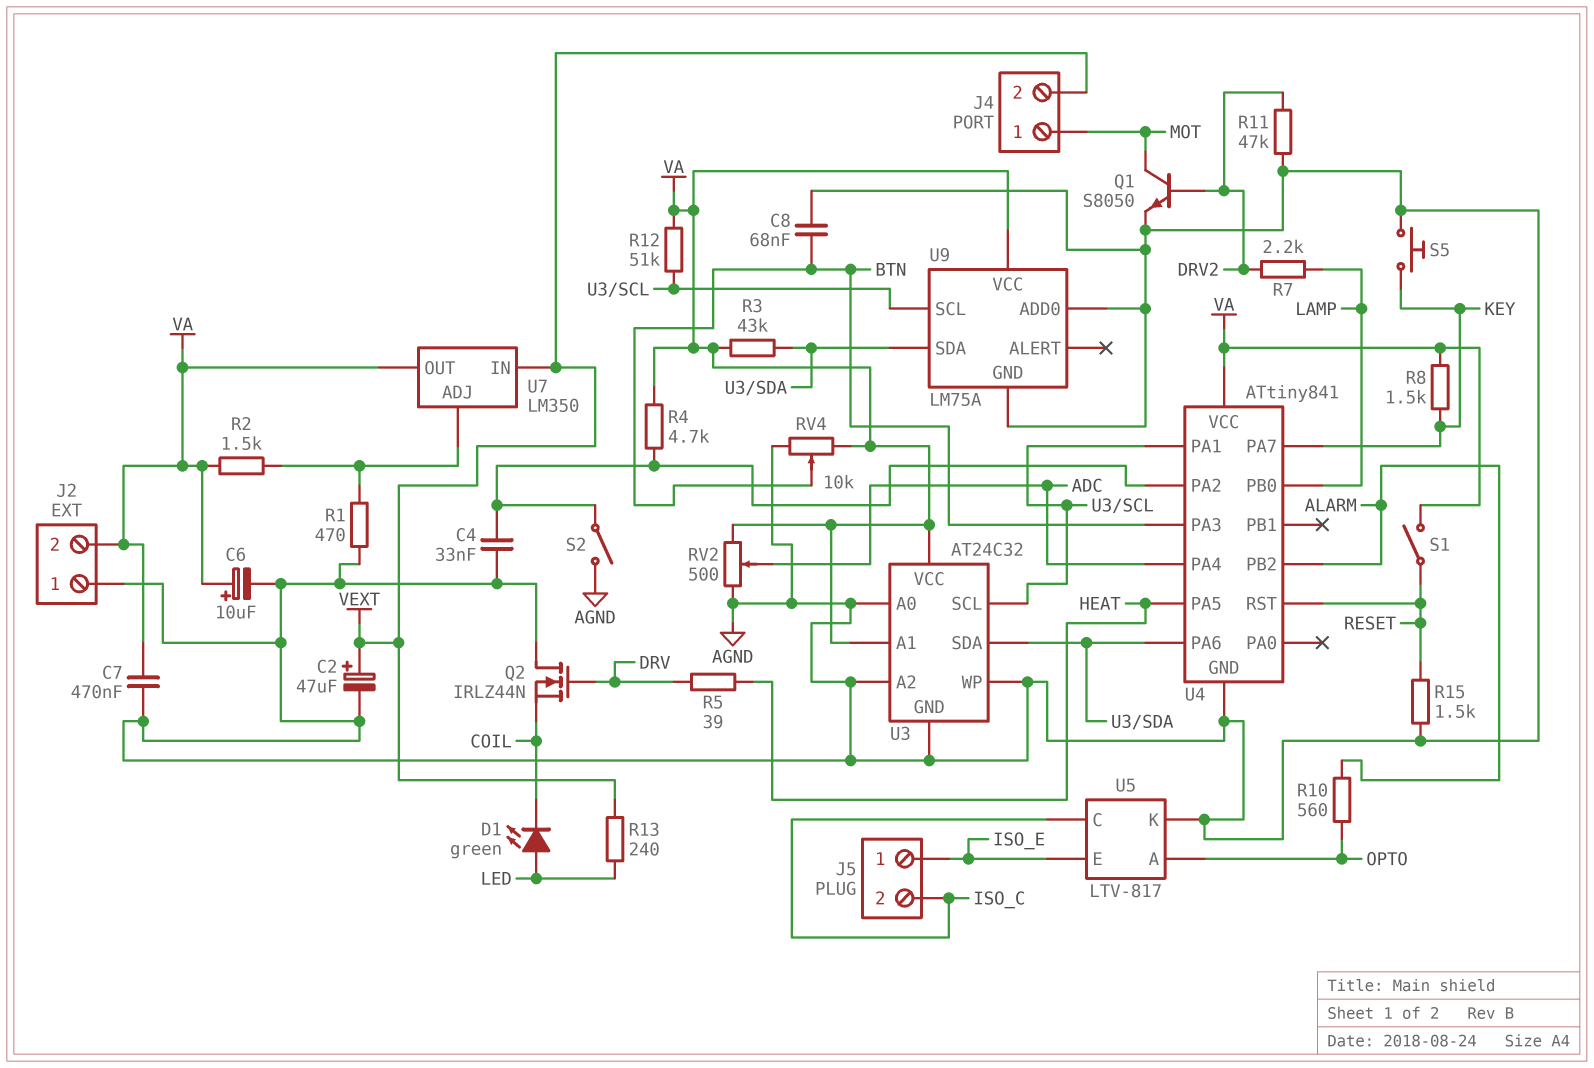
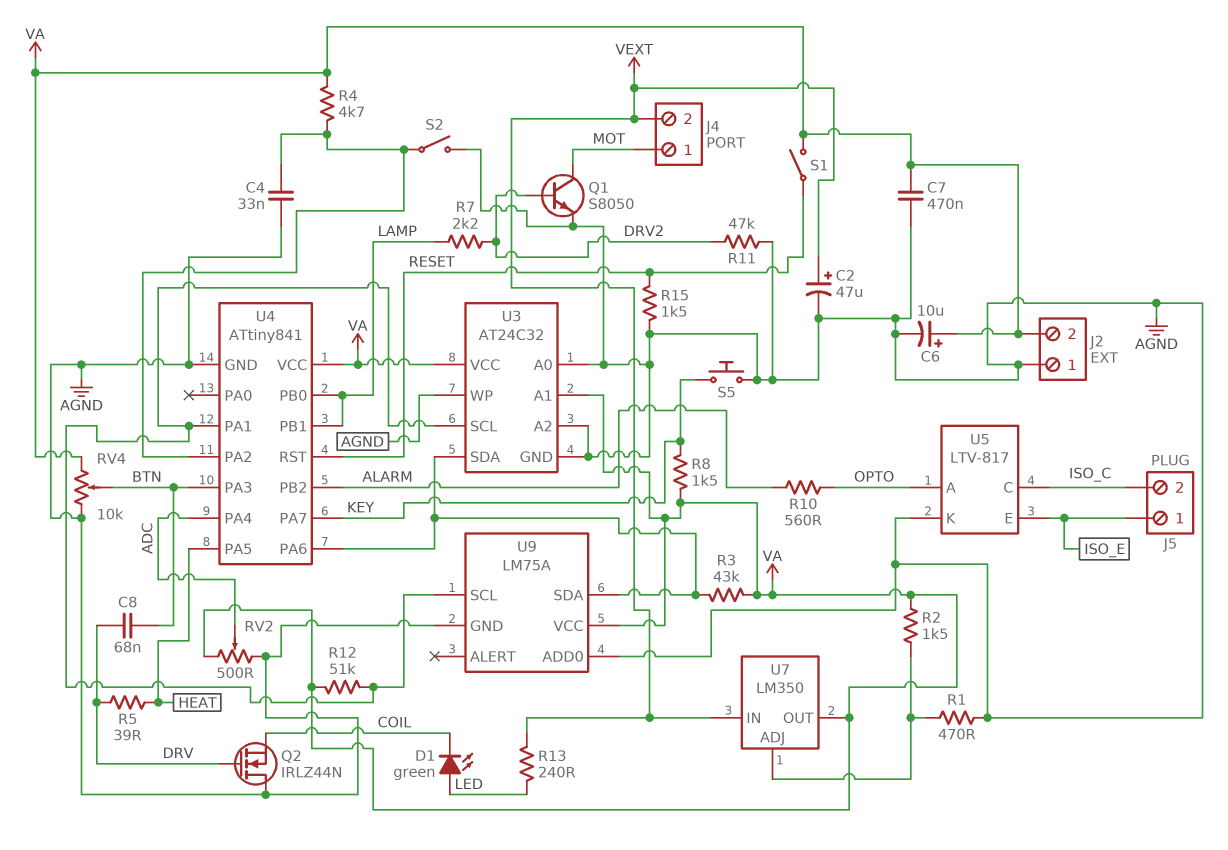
C8: 68nF (AGND, BTN) -> 68nF (BTN, DRV)
U4 pin PB1: none -> LAMP

